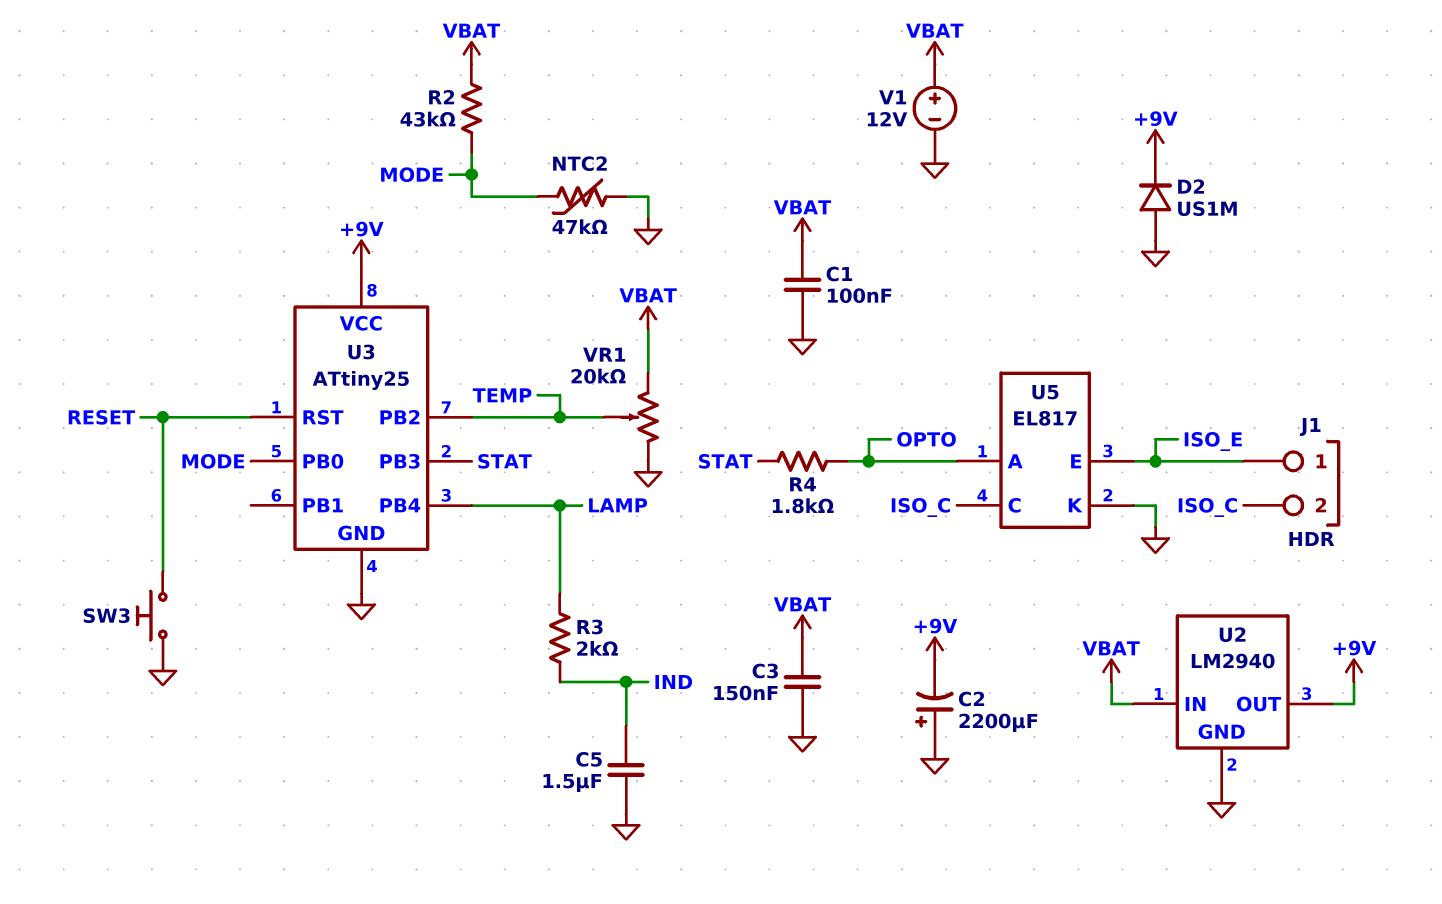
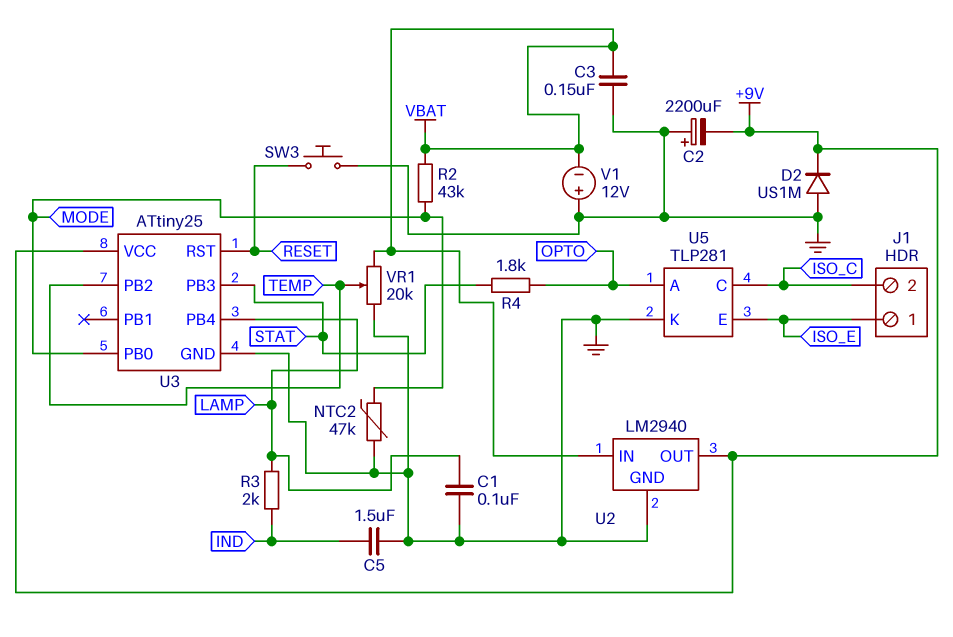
C1: 100nF (GND, VBAT) -> 100nF (GND, LAMP)
U5: EL817 -> TLP281
V1: 12V (plus VBAT, minus GND) -> 12V (plus GND, minus VBAT)

